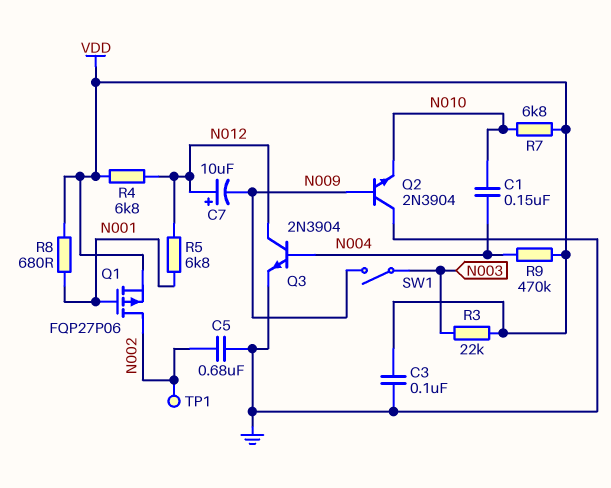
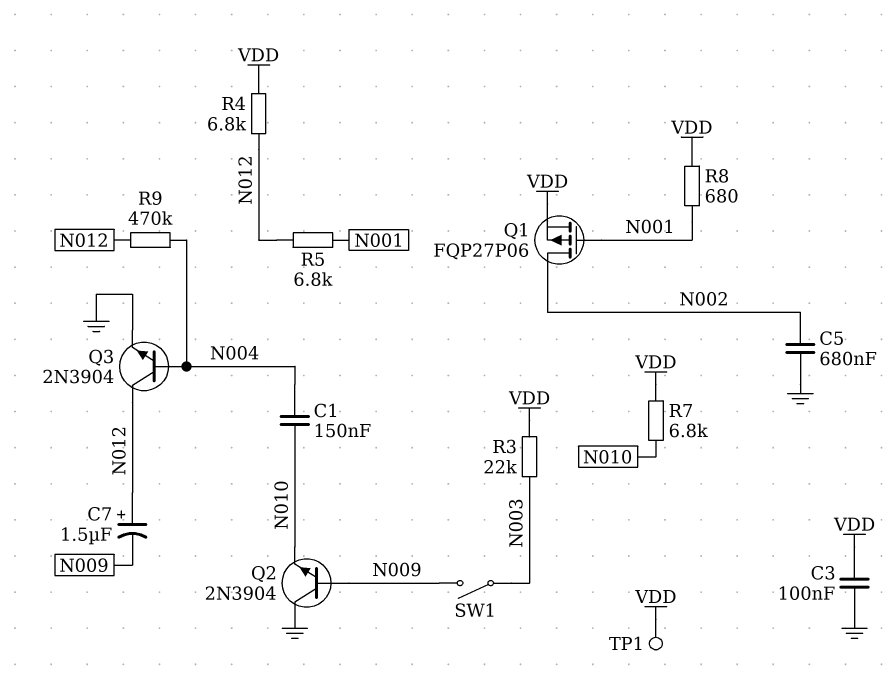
C7: 10uF (plus N012, minus N009) -> 1.5uF (plus N012, minus N009)
R9: 470k (N004, VDD) -> 470k (N004, N012)
TP1: test point (N002) -> test point (VDD)

